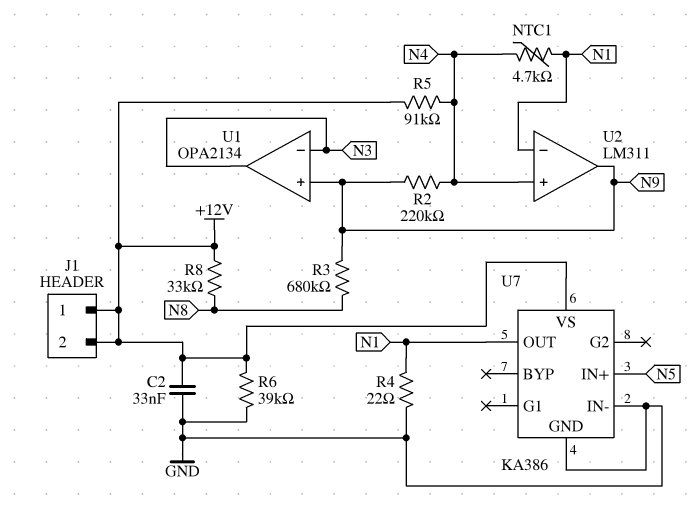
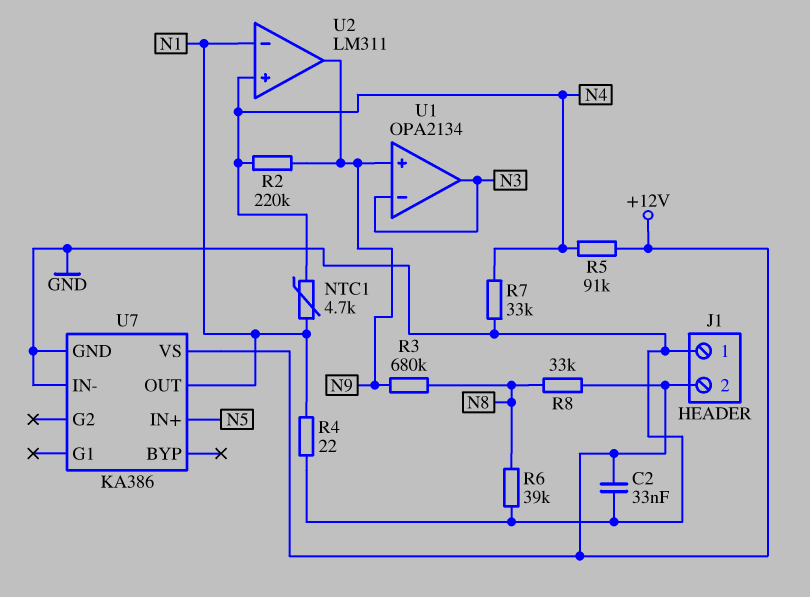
J1 pin 1: +12V -> GND
R6: 39k (+12V, GND) -> 39k (GND, N8)
R7: none -> 33k (GND, N4)

